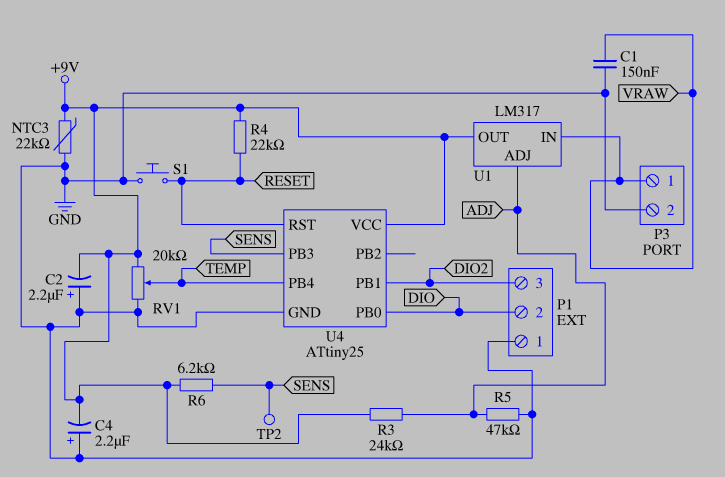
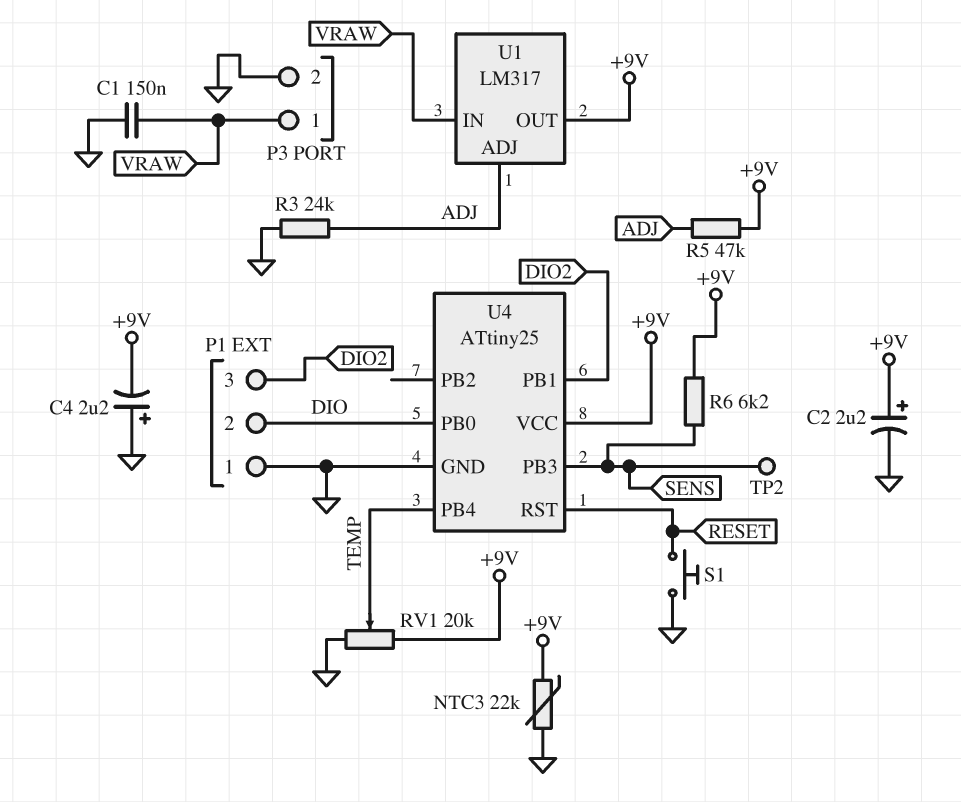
C2: 2.2uF (plus GND, minus +9V) -> 2.2uF (plus +9V, minus GND)
R3: 24k (+9V, ADJ) -> 24k (ADJ, GND)
R4: 22k (+9V, RESET) -> none
R5: 47k (ADJ, GND) -> 47k (+9V, ADJ)

